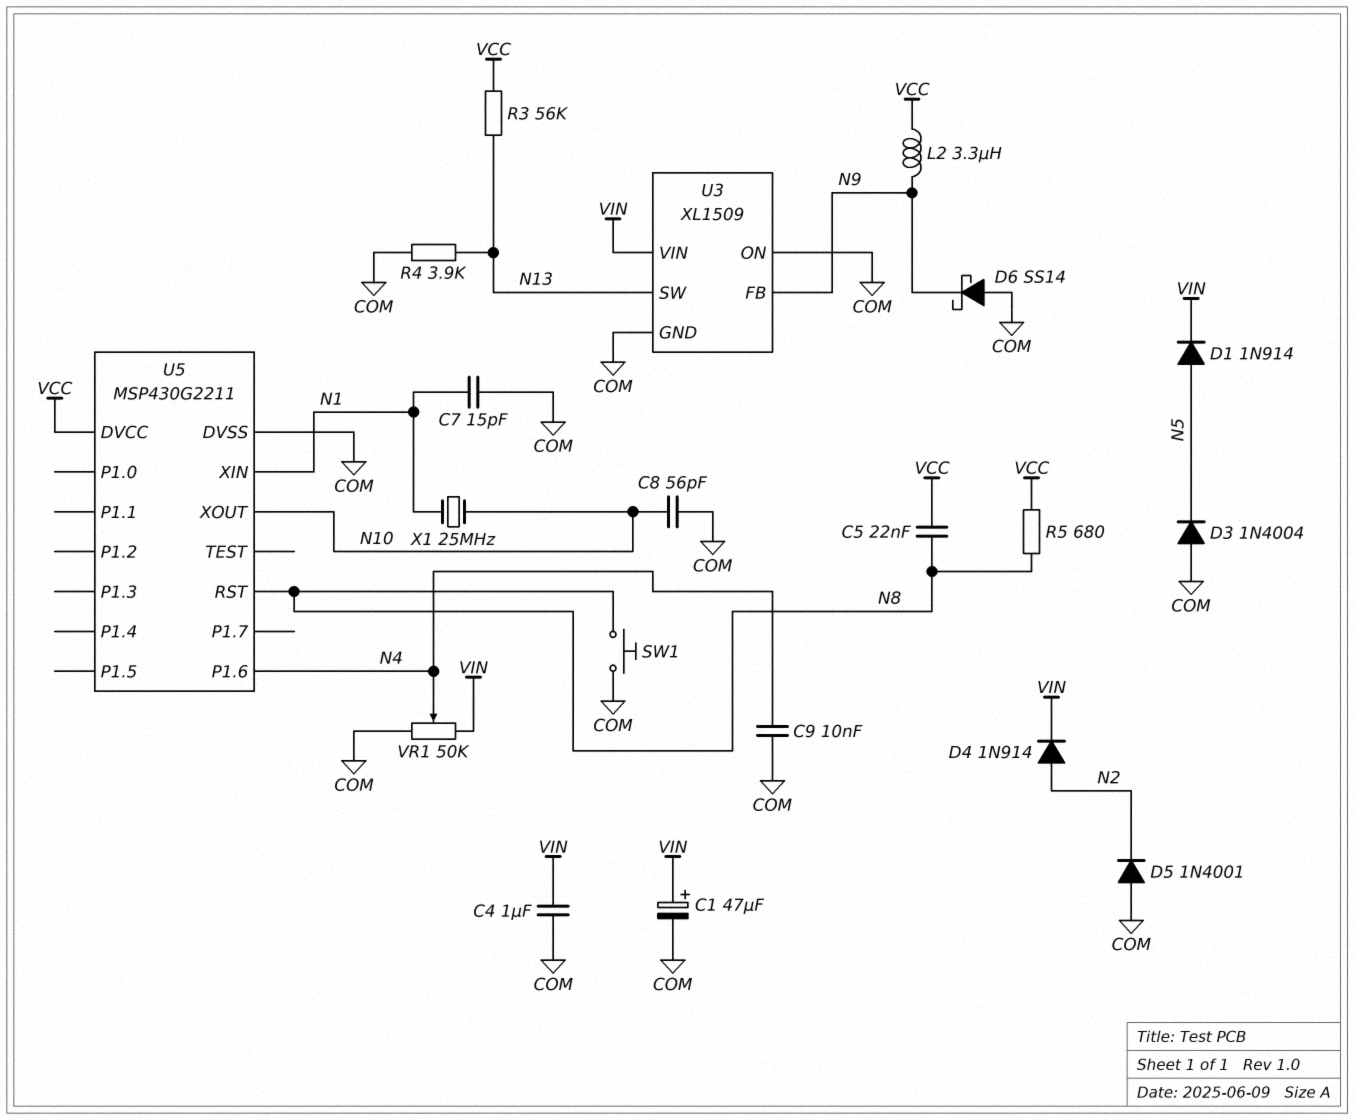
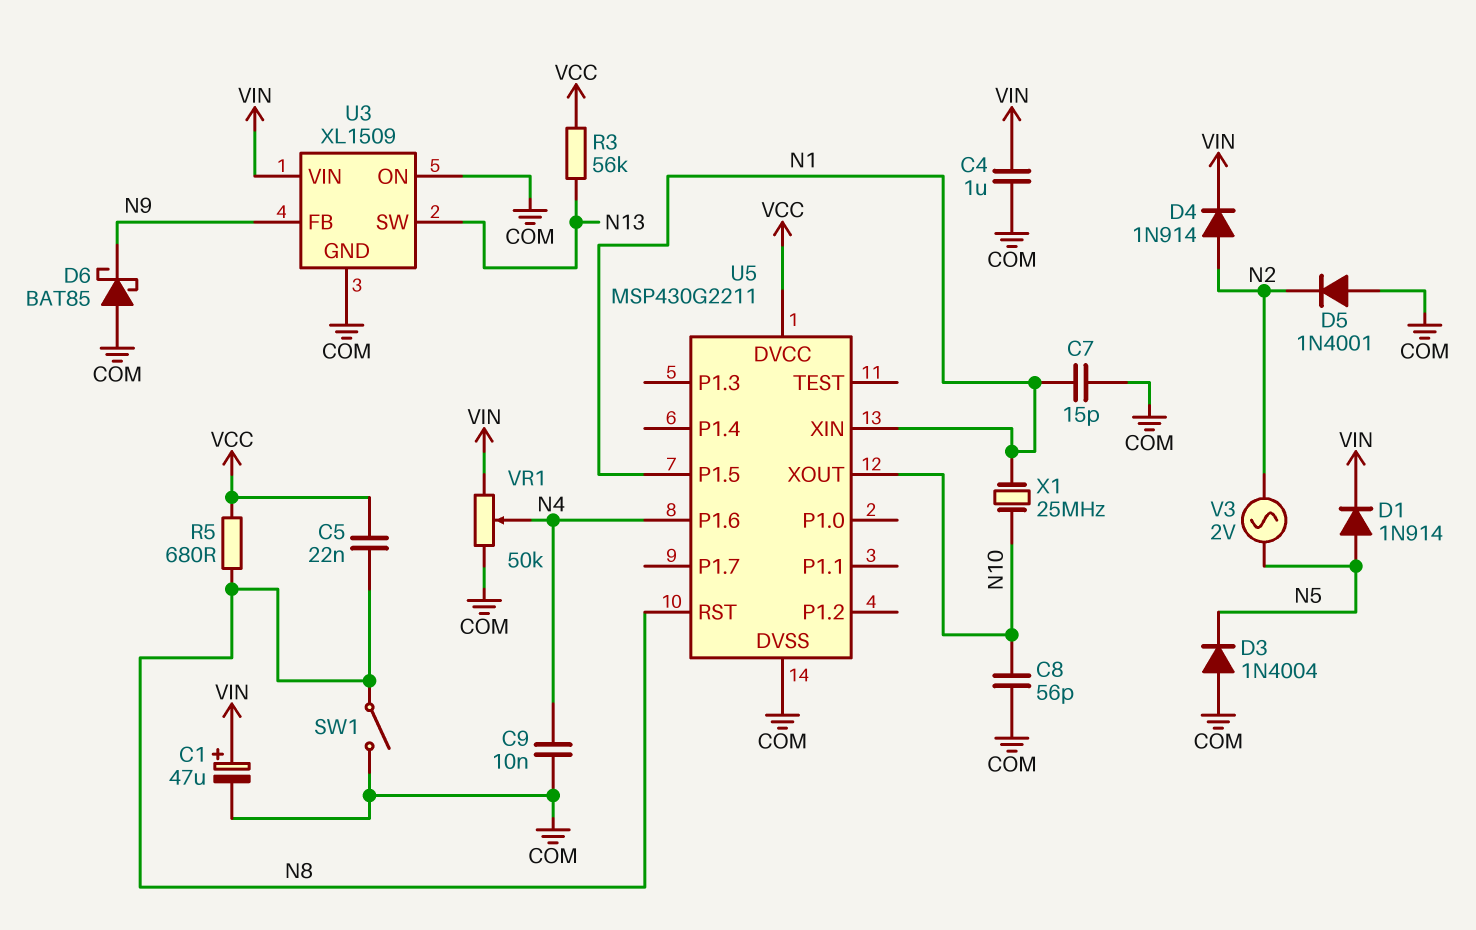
D6: schottky SS14 (A COM, K N9) -> schottky BAT85 (A COM, K N9)
L2: 3.3uH (N9, VCC) -> none
R4: 3.9k (COM, N13) -> none
SW1: button (COM, N8) -> switch (COM, N8)
U5 pin P1.5: none -> N1
V3: none -> AC 2V (N2, N5)

